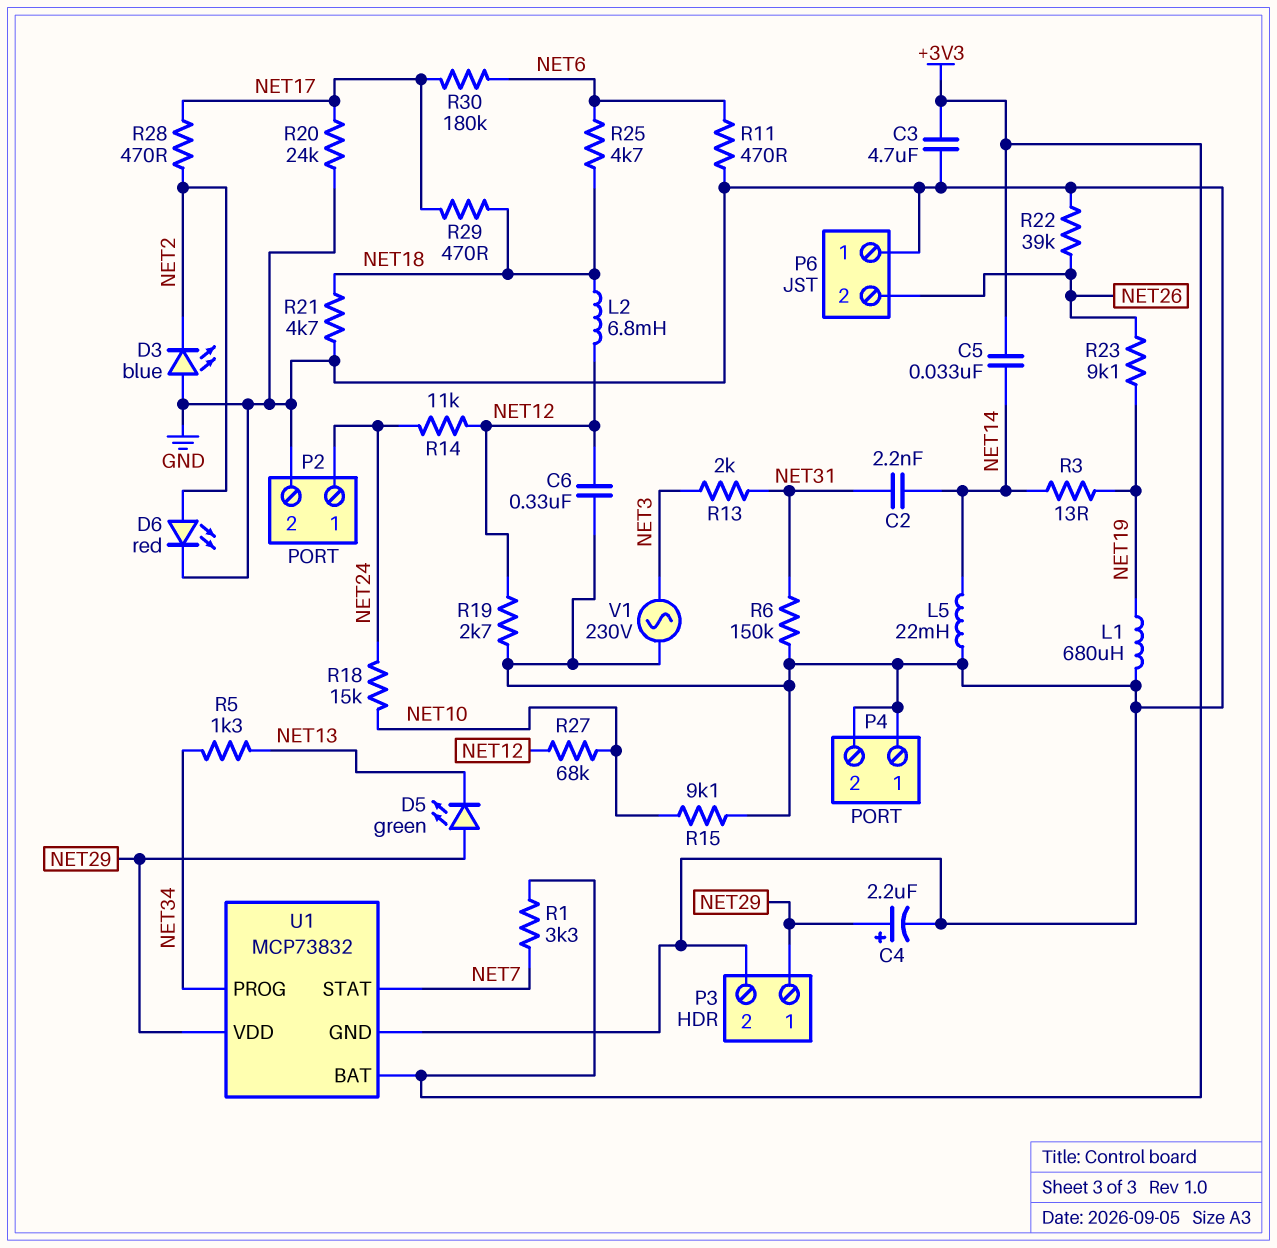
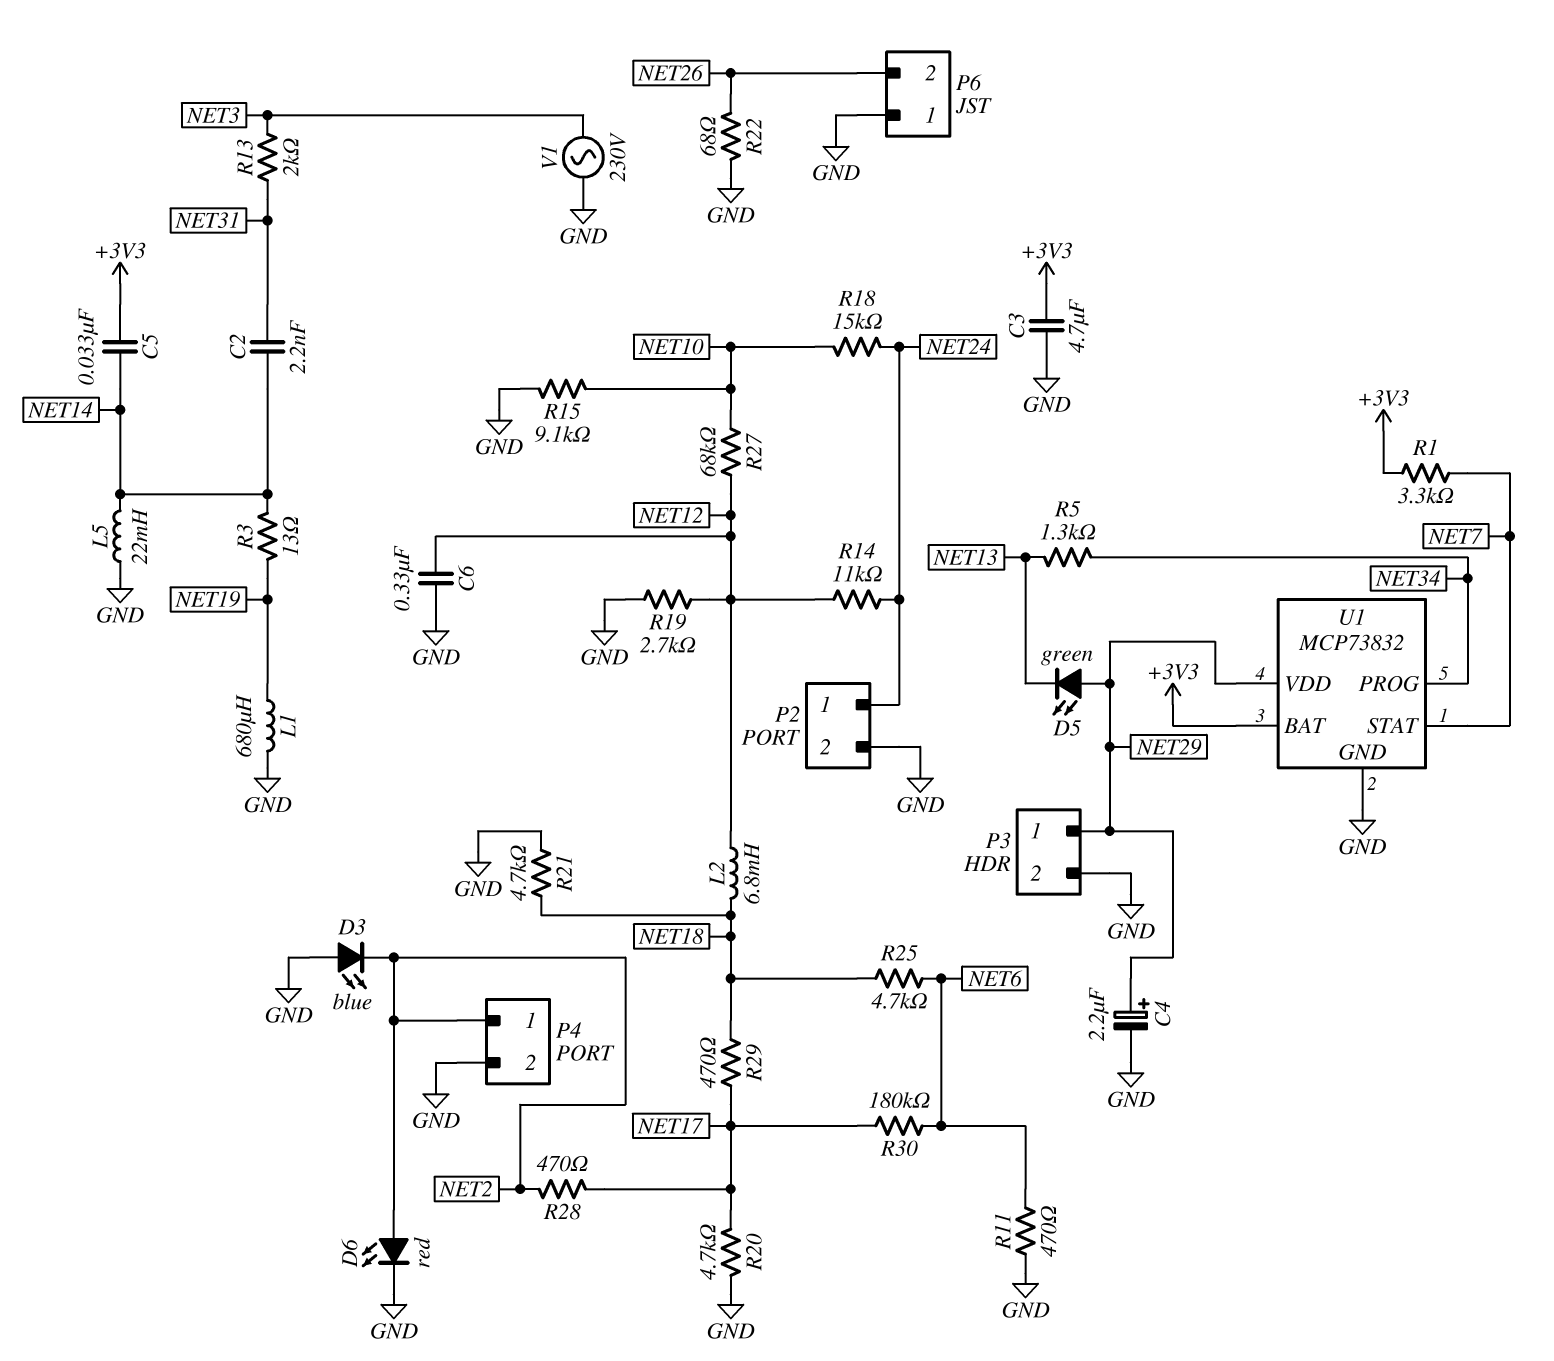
P4 pin 1: GND -> NET2
R6: 150k (GND, NET31) -> none
R20: 24k (GND, NET17) -> 4.7k (GND, NET17)
R22: 39k (GND, NET26) -> 68 (GND, NET26)
R23: 9.1k (NET19, NET26) -> none

